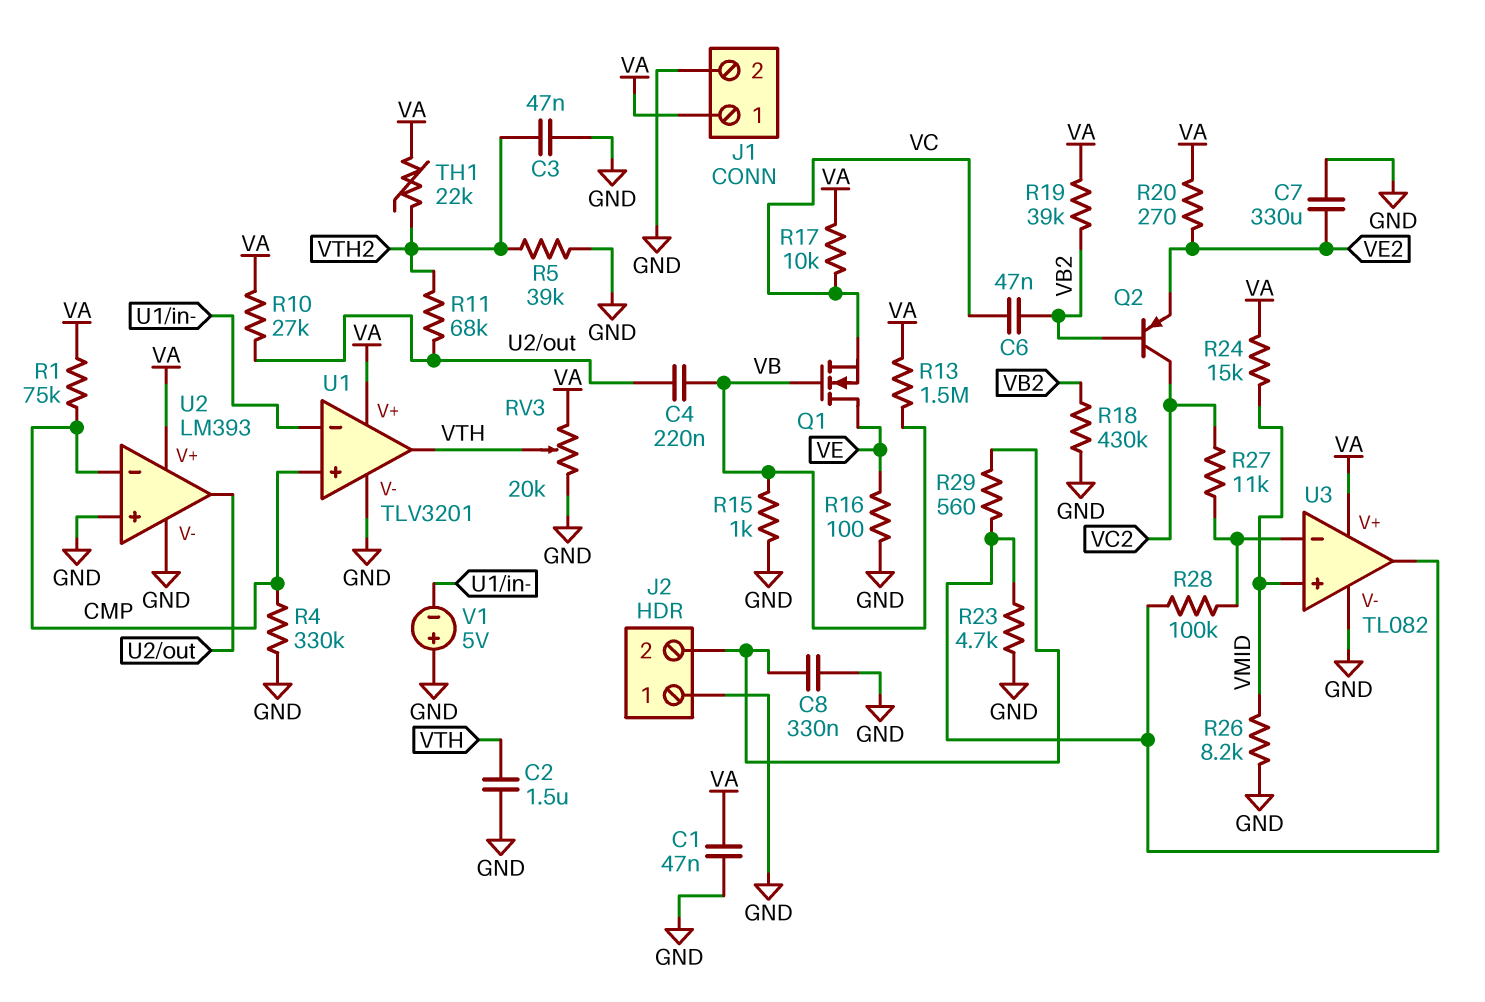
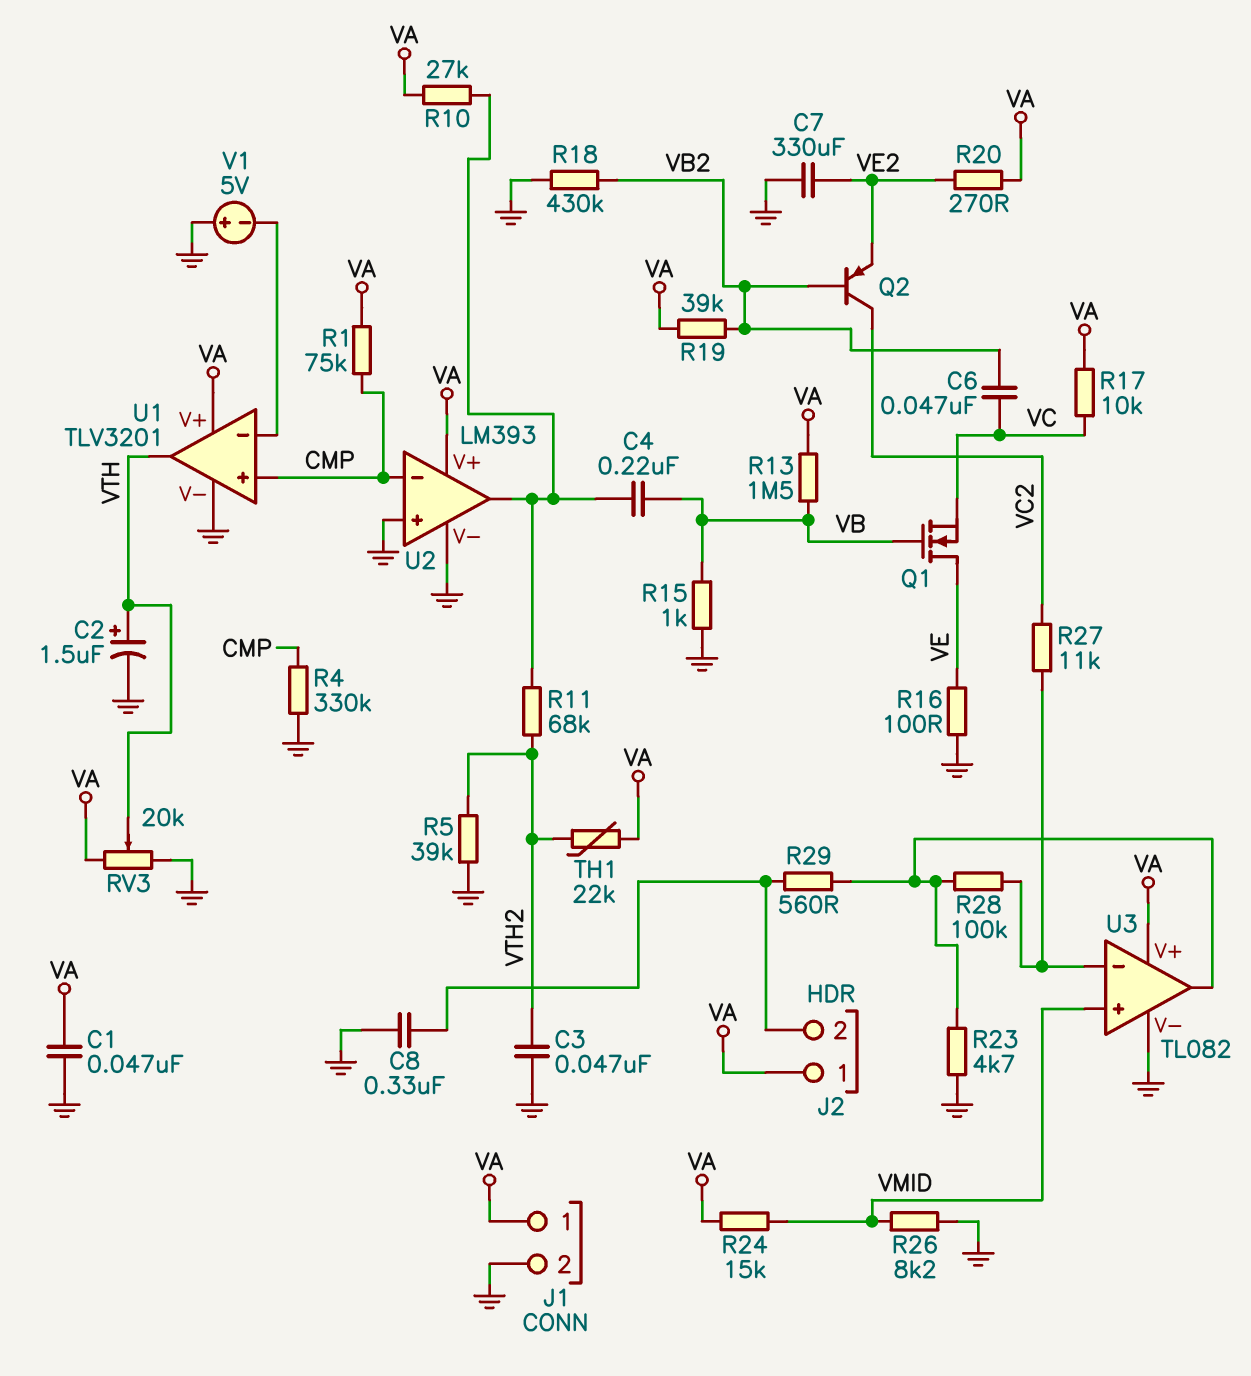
C2: 1.5uF (GND, VTH) -> 1.5uF (plus VTH, minus GND)
J2 pin 1: GND -> VA

